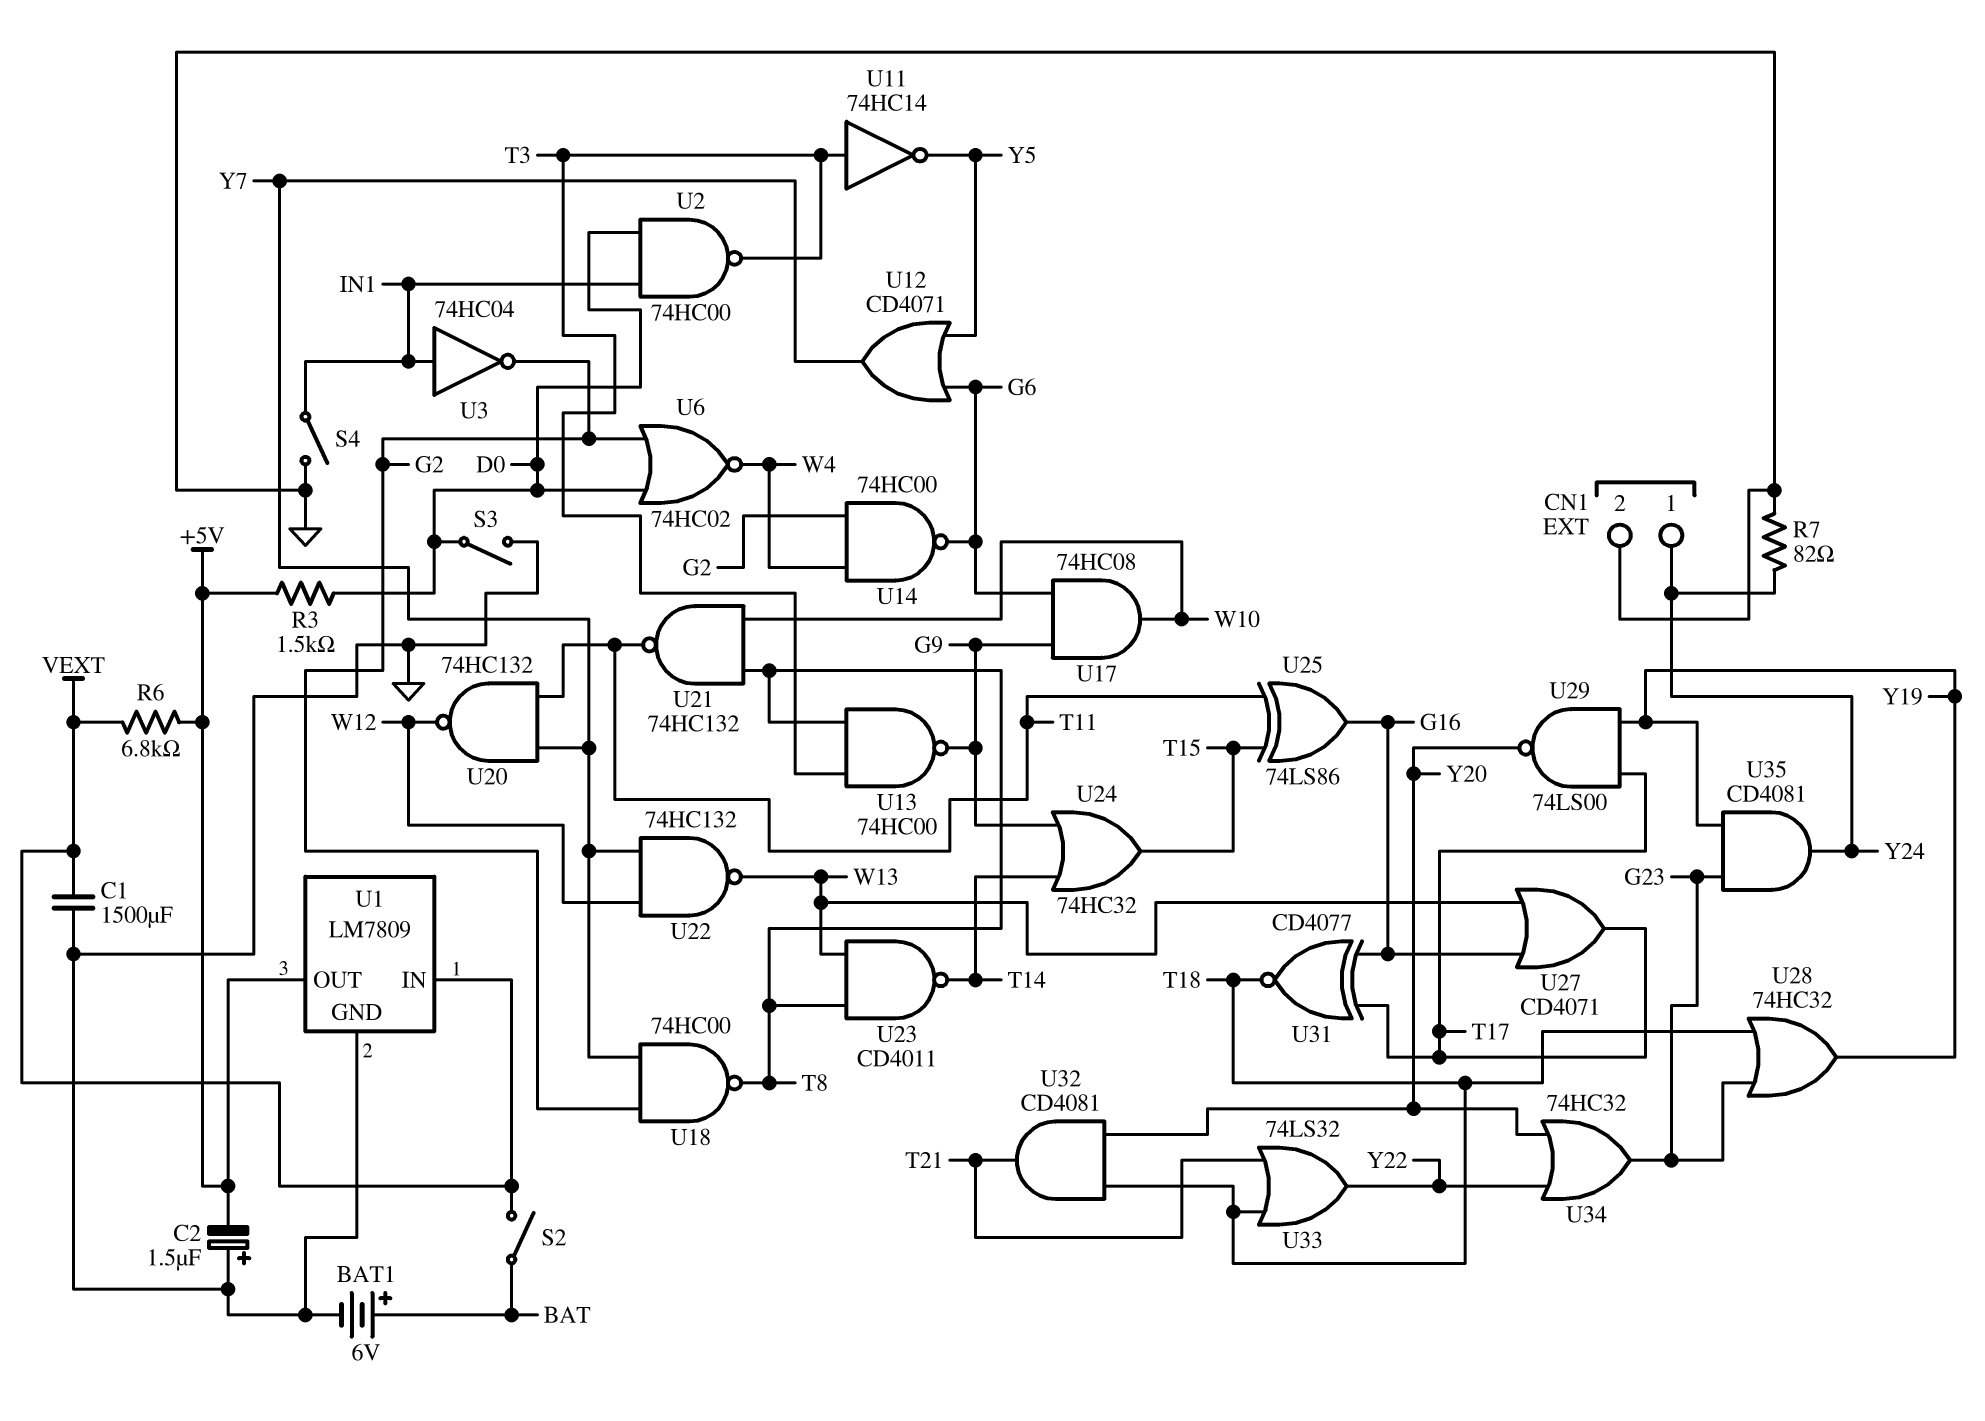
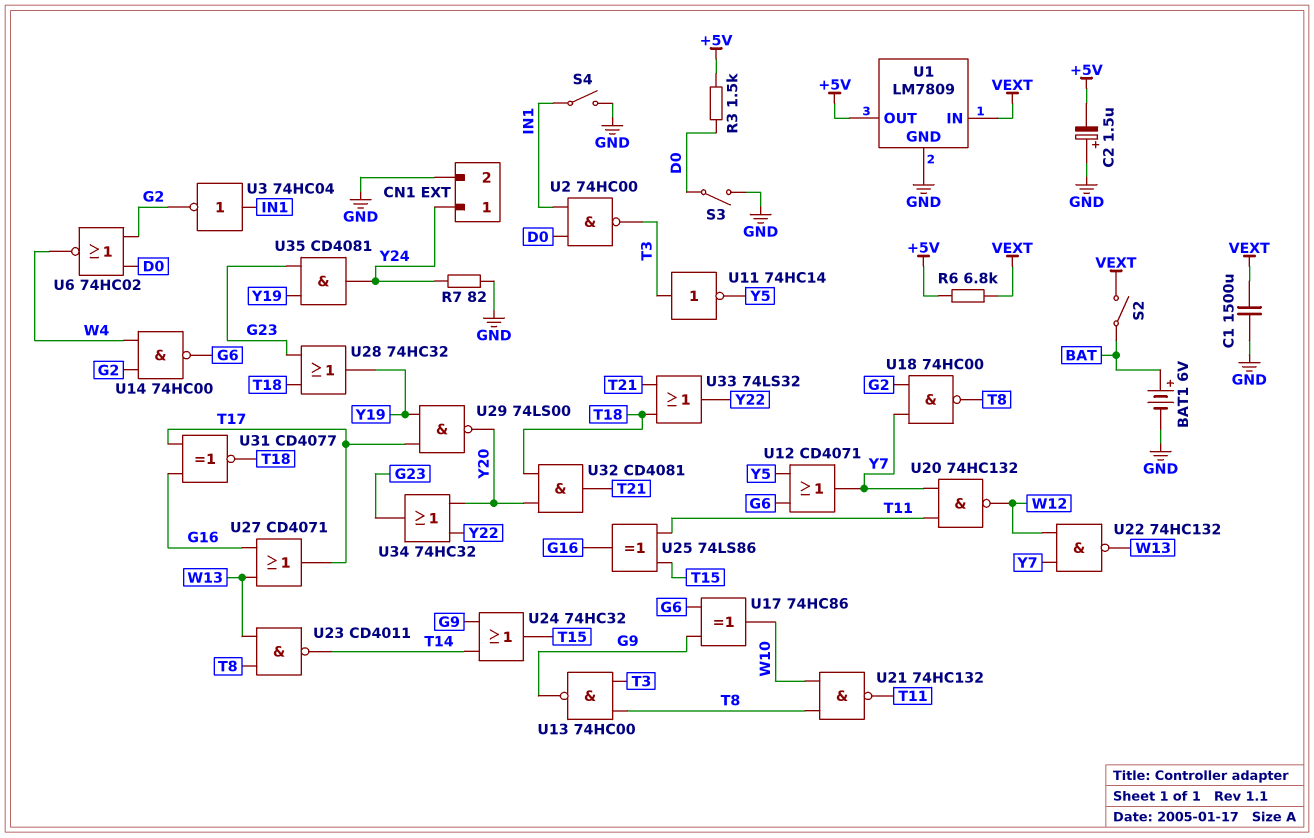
U17: AND 74HC08 (in G6, in G9, out W10) -> XOR 74HC86 (in G6, in G9, out W10)

